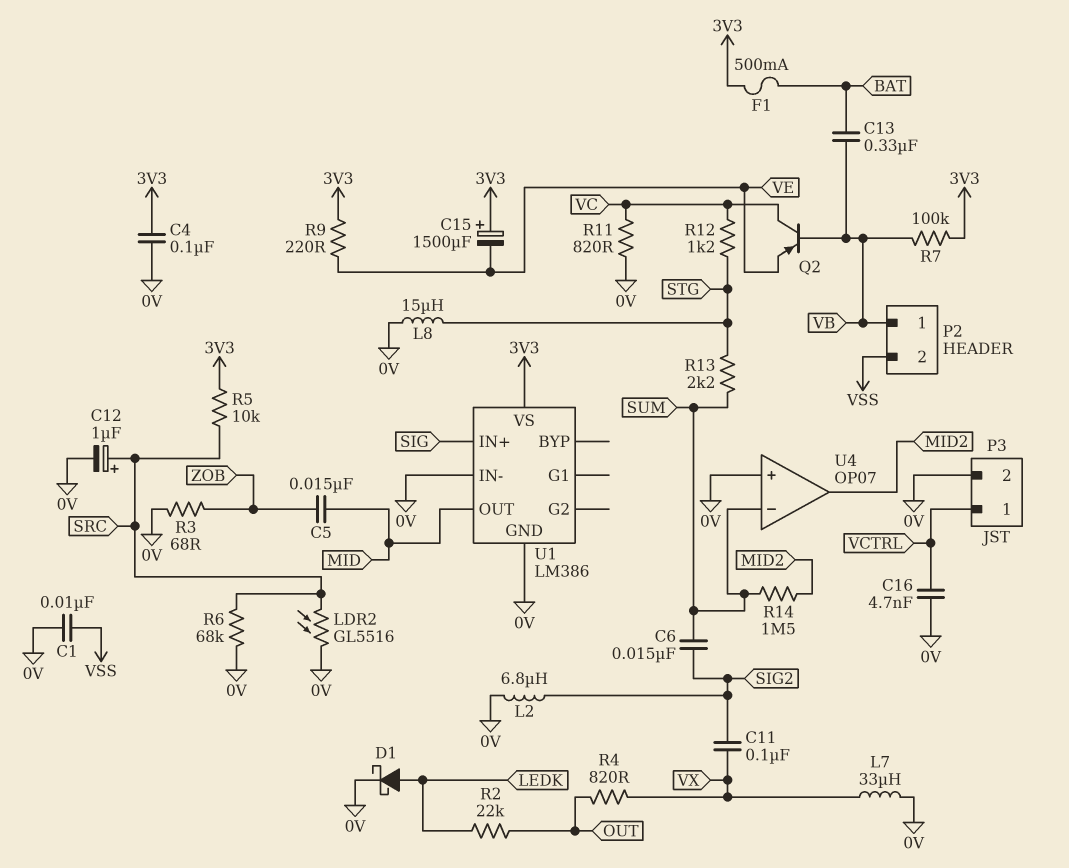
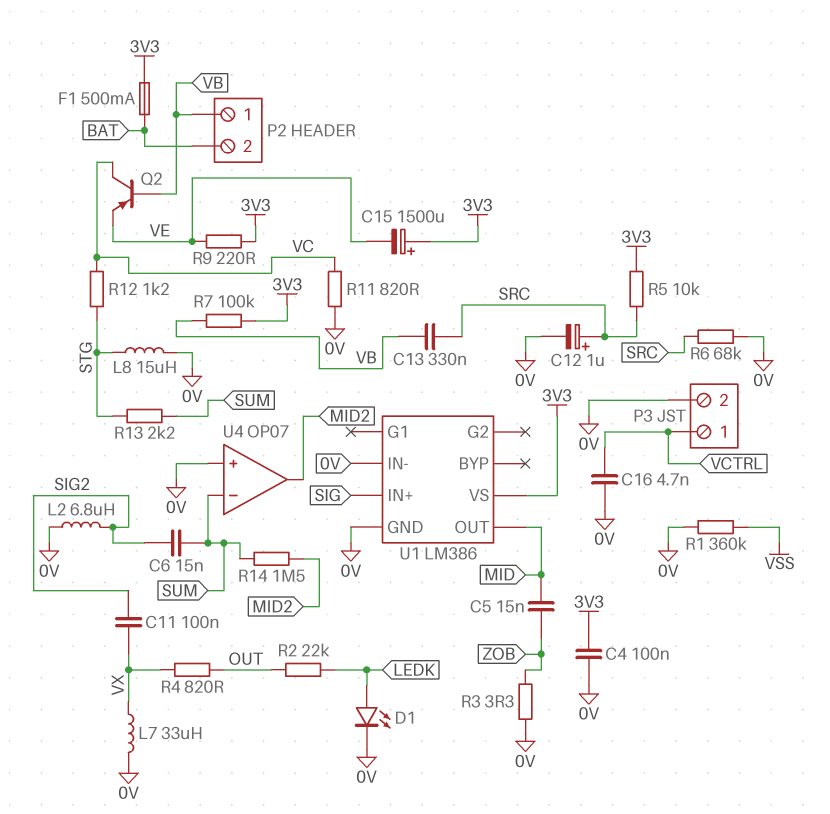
C1: 10nF (0V, VSS) -> none
C13: 330nF (BAT, VB) -> 330nF (SRC, VB)
D1: schottky (A LEDK, K 0V) -> LED (A LEDK, K 0V)
LDR2: GL5516 (0V, SRC) -> none
P2 pin 2: VSS -> BAT
R1: none -> 360k (0V, VSS)
R3: 68 (0V, ZOB) -> 3.3 (0V, ZOB)

